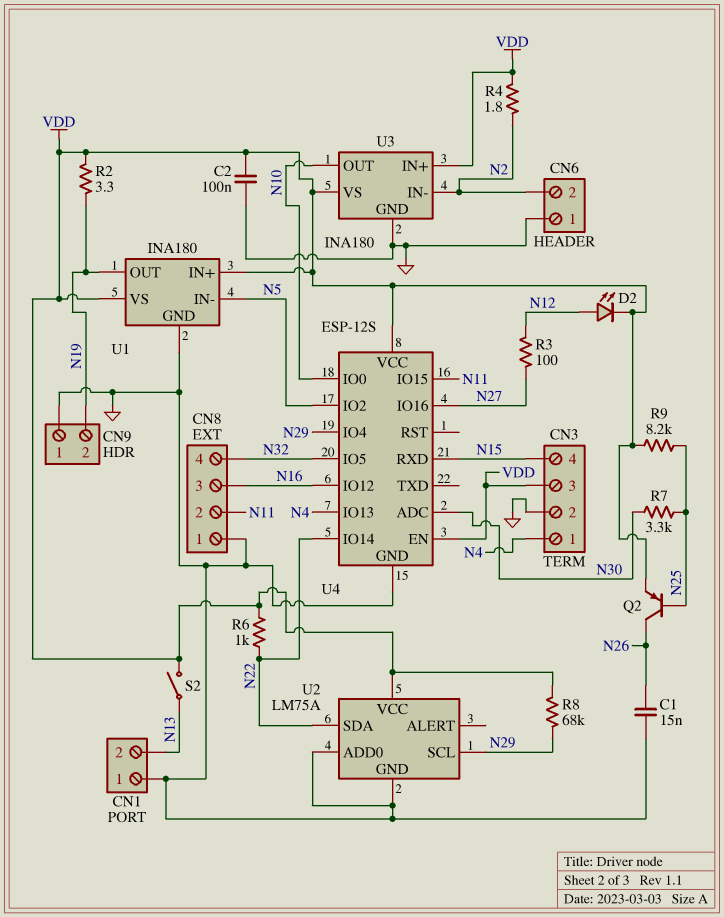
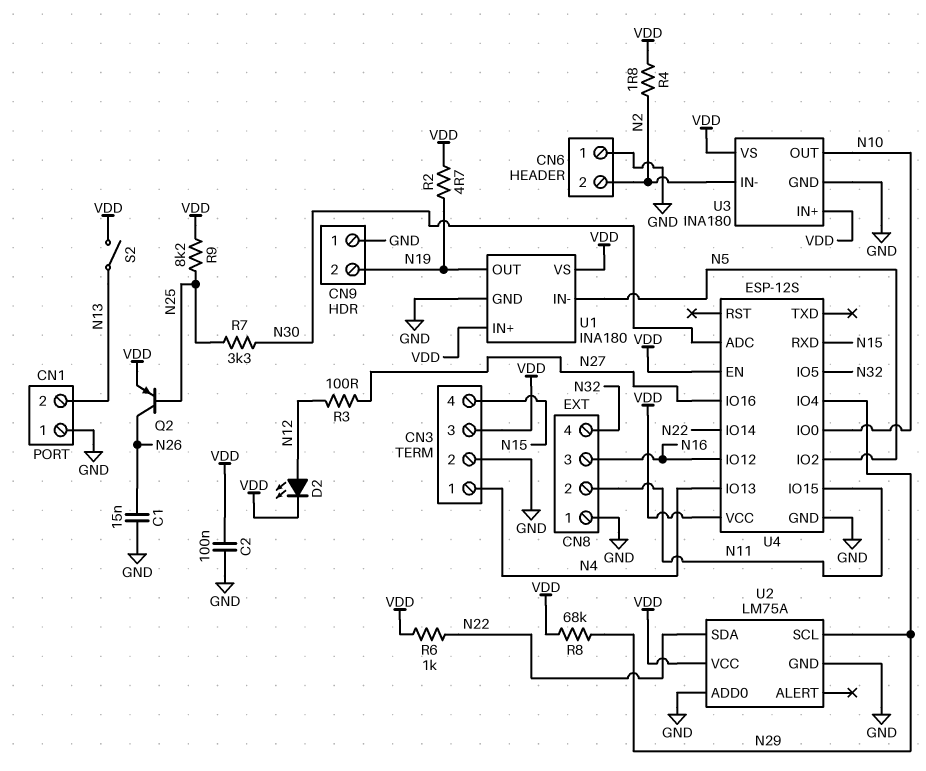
R2: 3.3 (N19, VDD) -> 4.7 (N19, VDD)

